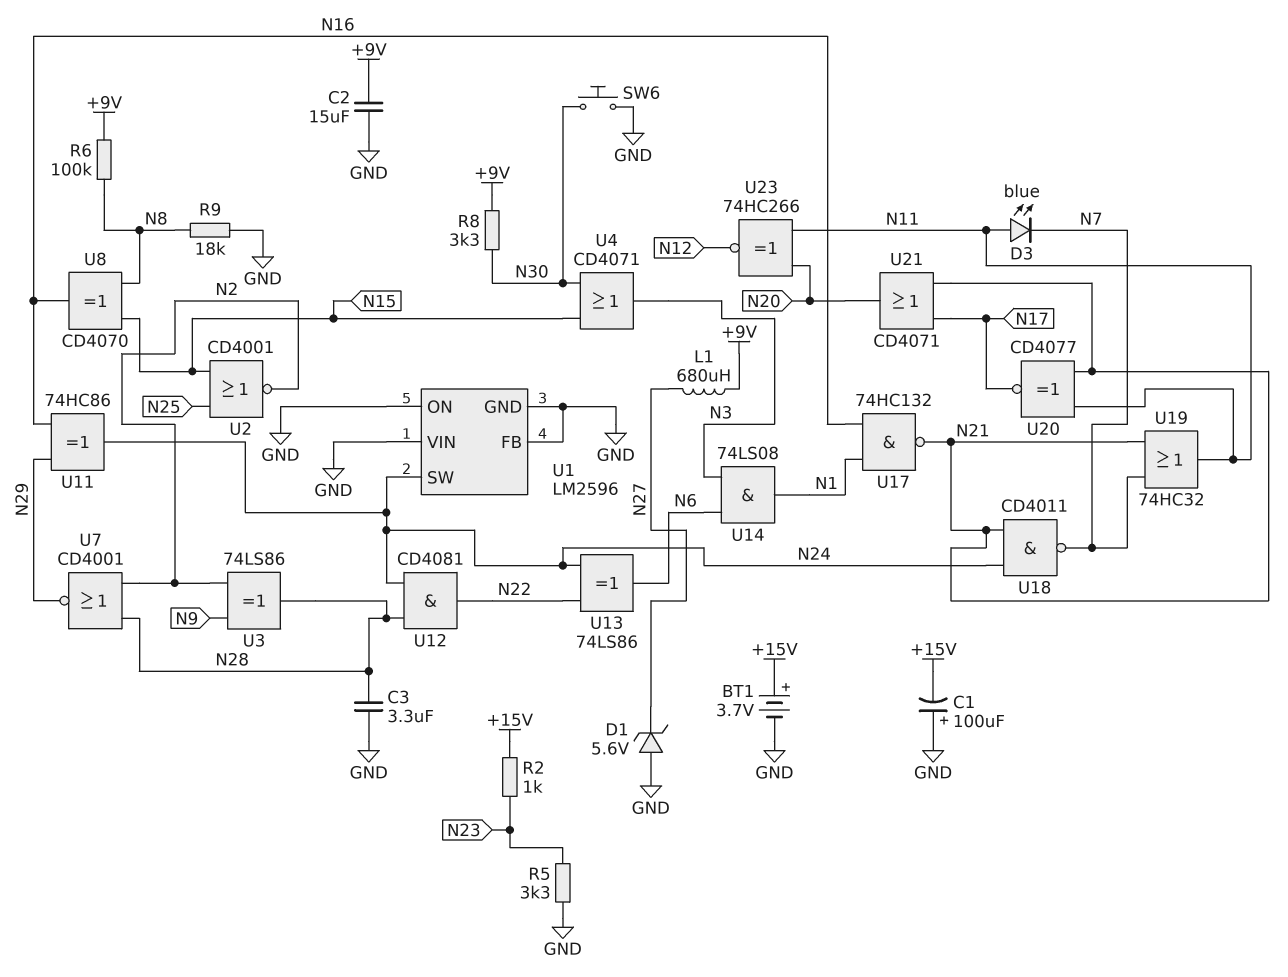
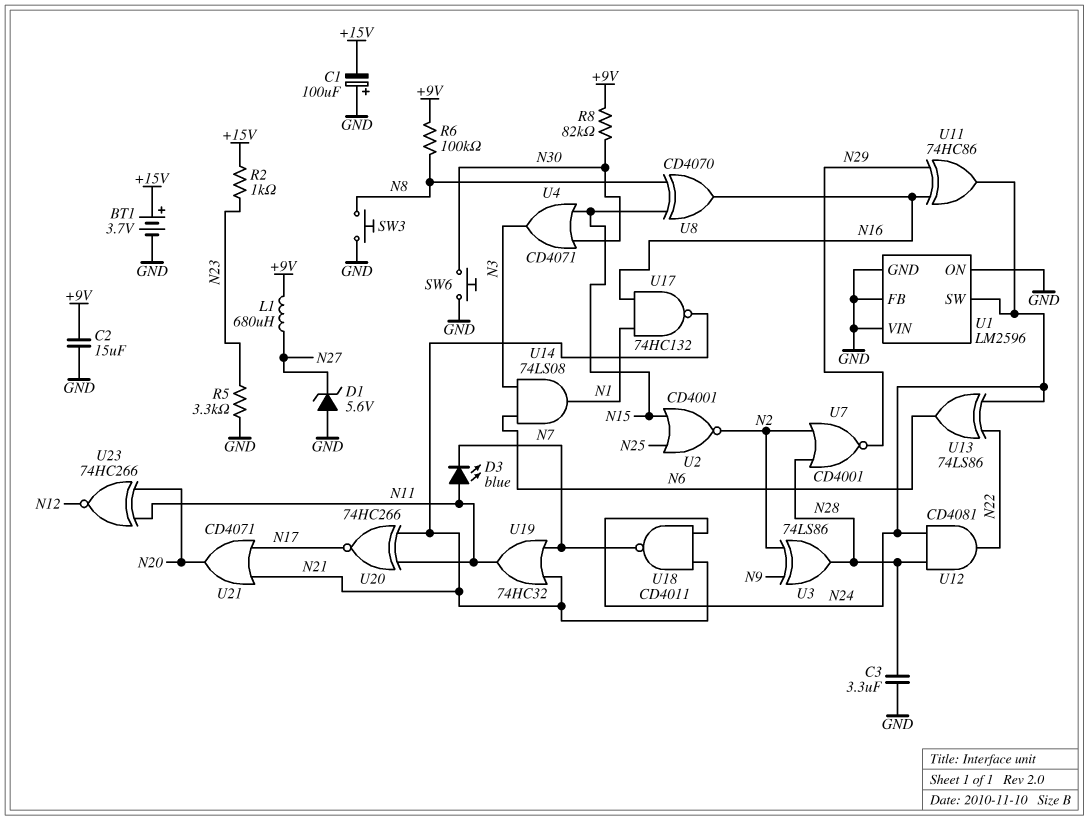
R8: 3.3k (+9V, N30) -> 82k (+9V, N30)
R9: 18k (GND, N8) -> none
SW3: none -> button (GND, N8)
U20: XNOR CD4077 (in N11, in N21, out N17) -> XNOR 74HC266 (in N11, in N21, out N17)

